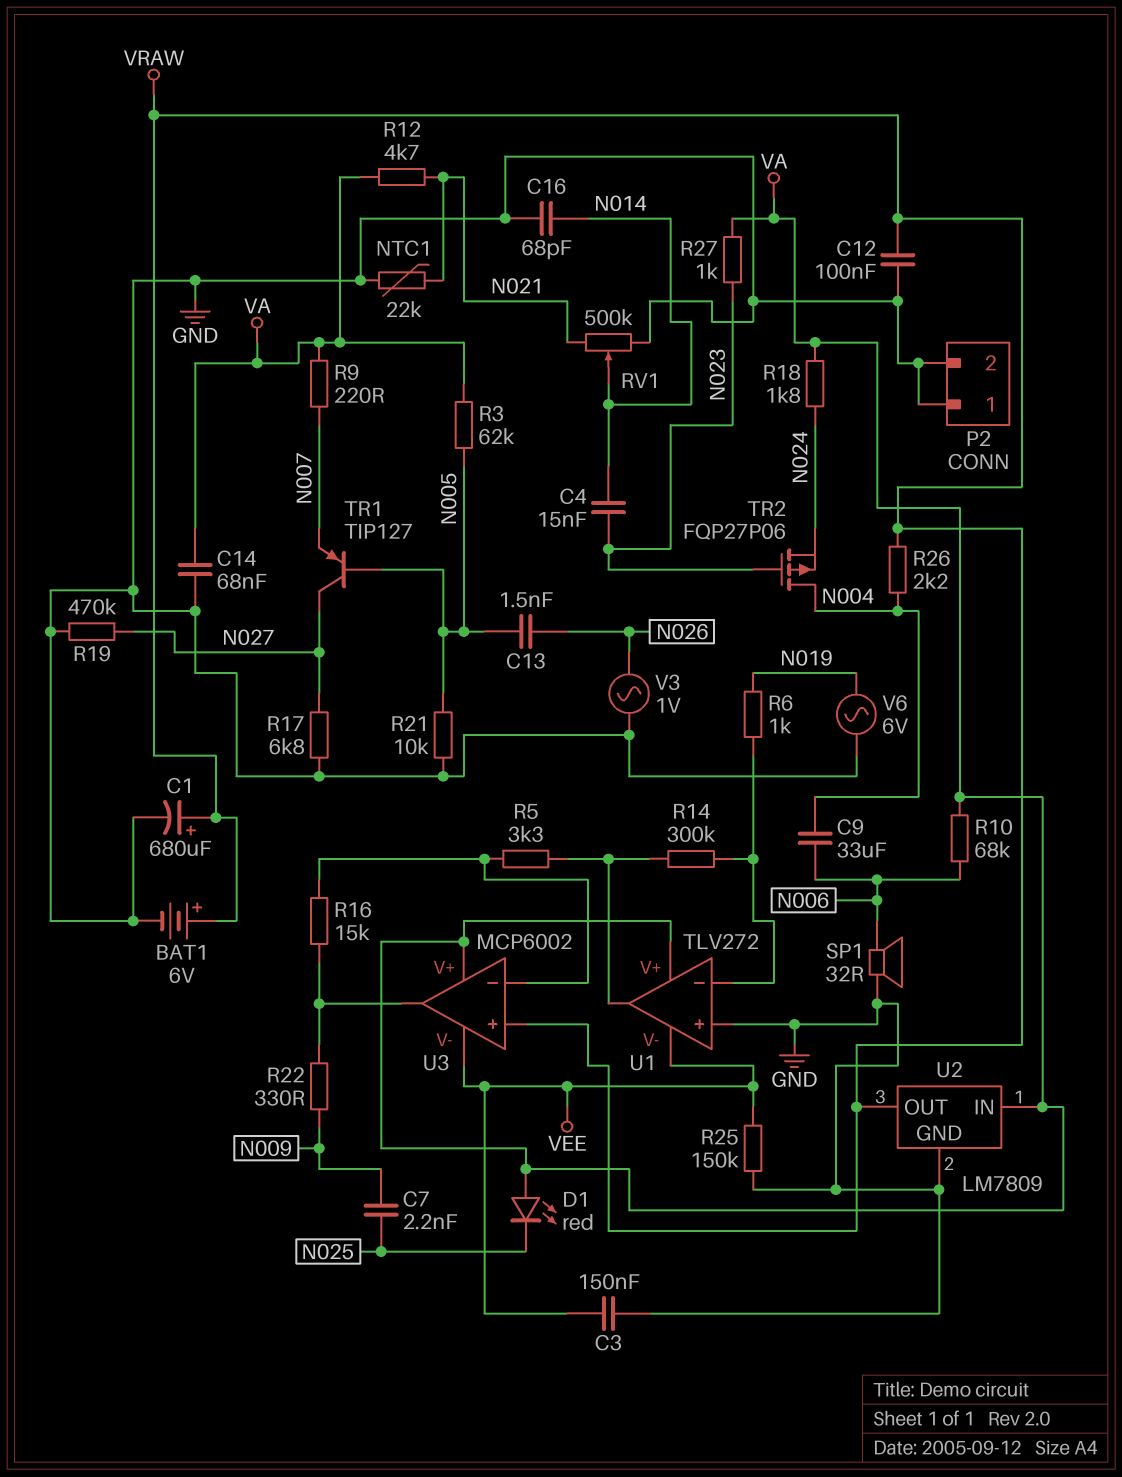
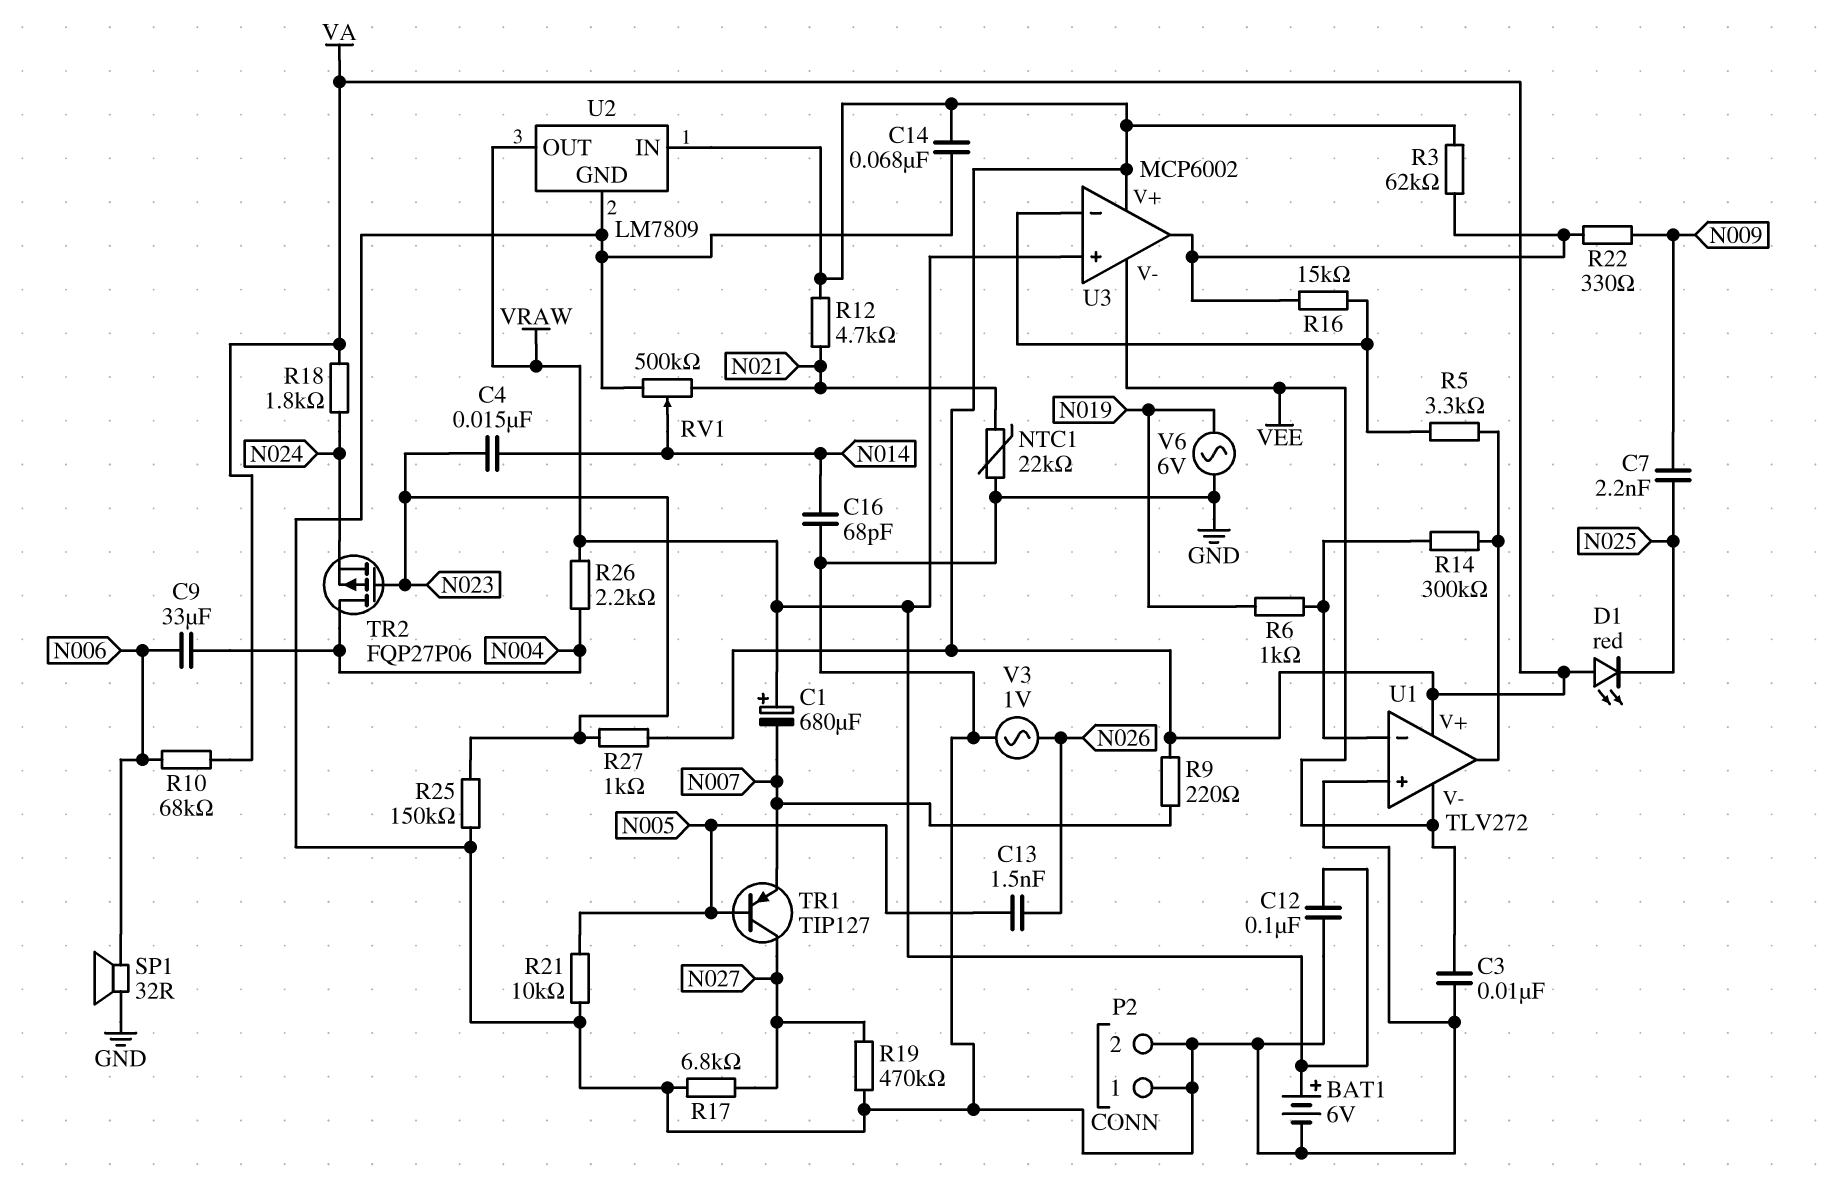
C1: 680uF (plus VRAW, minus GND) -> 680uF (plus VRAW, minus N007)
C3: 150nF (GND, VEE) -> 10nF (GND, VEE)
R3: 62k (N005, VA) -> 62k (U3/out, VA)
R25: 150k (GND, VEE) -> 150k (GND, N023)

